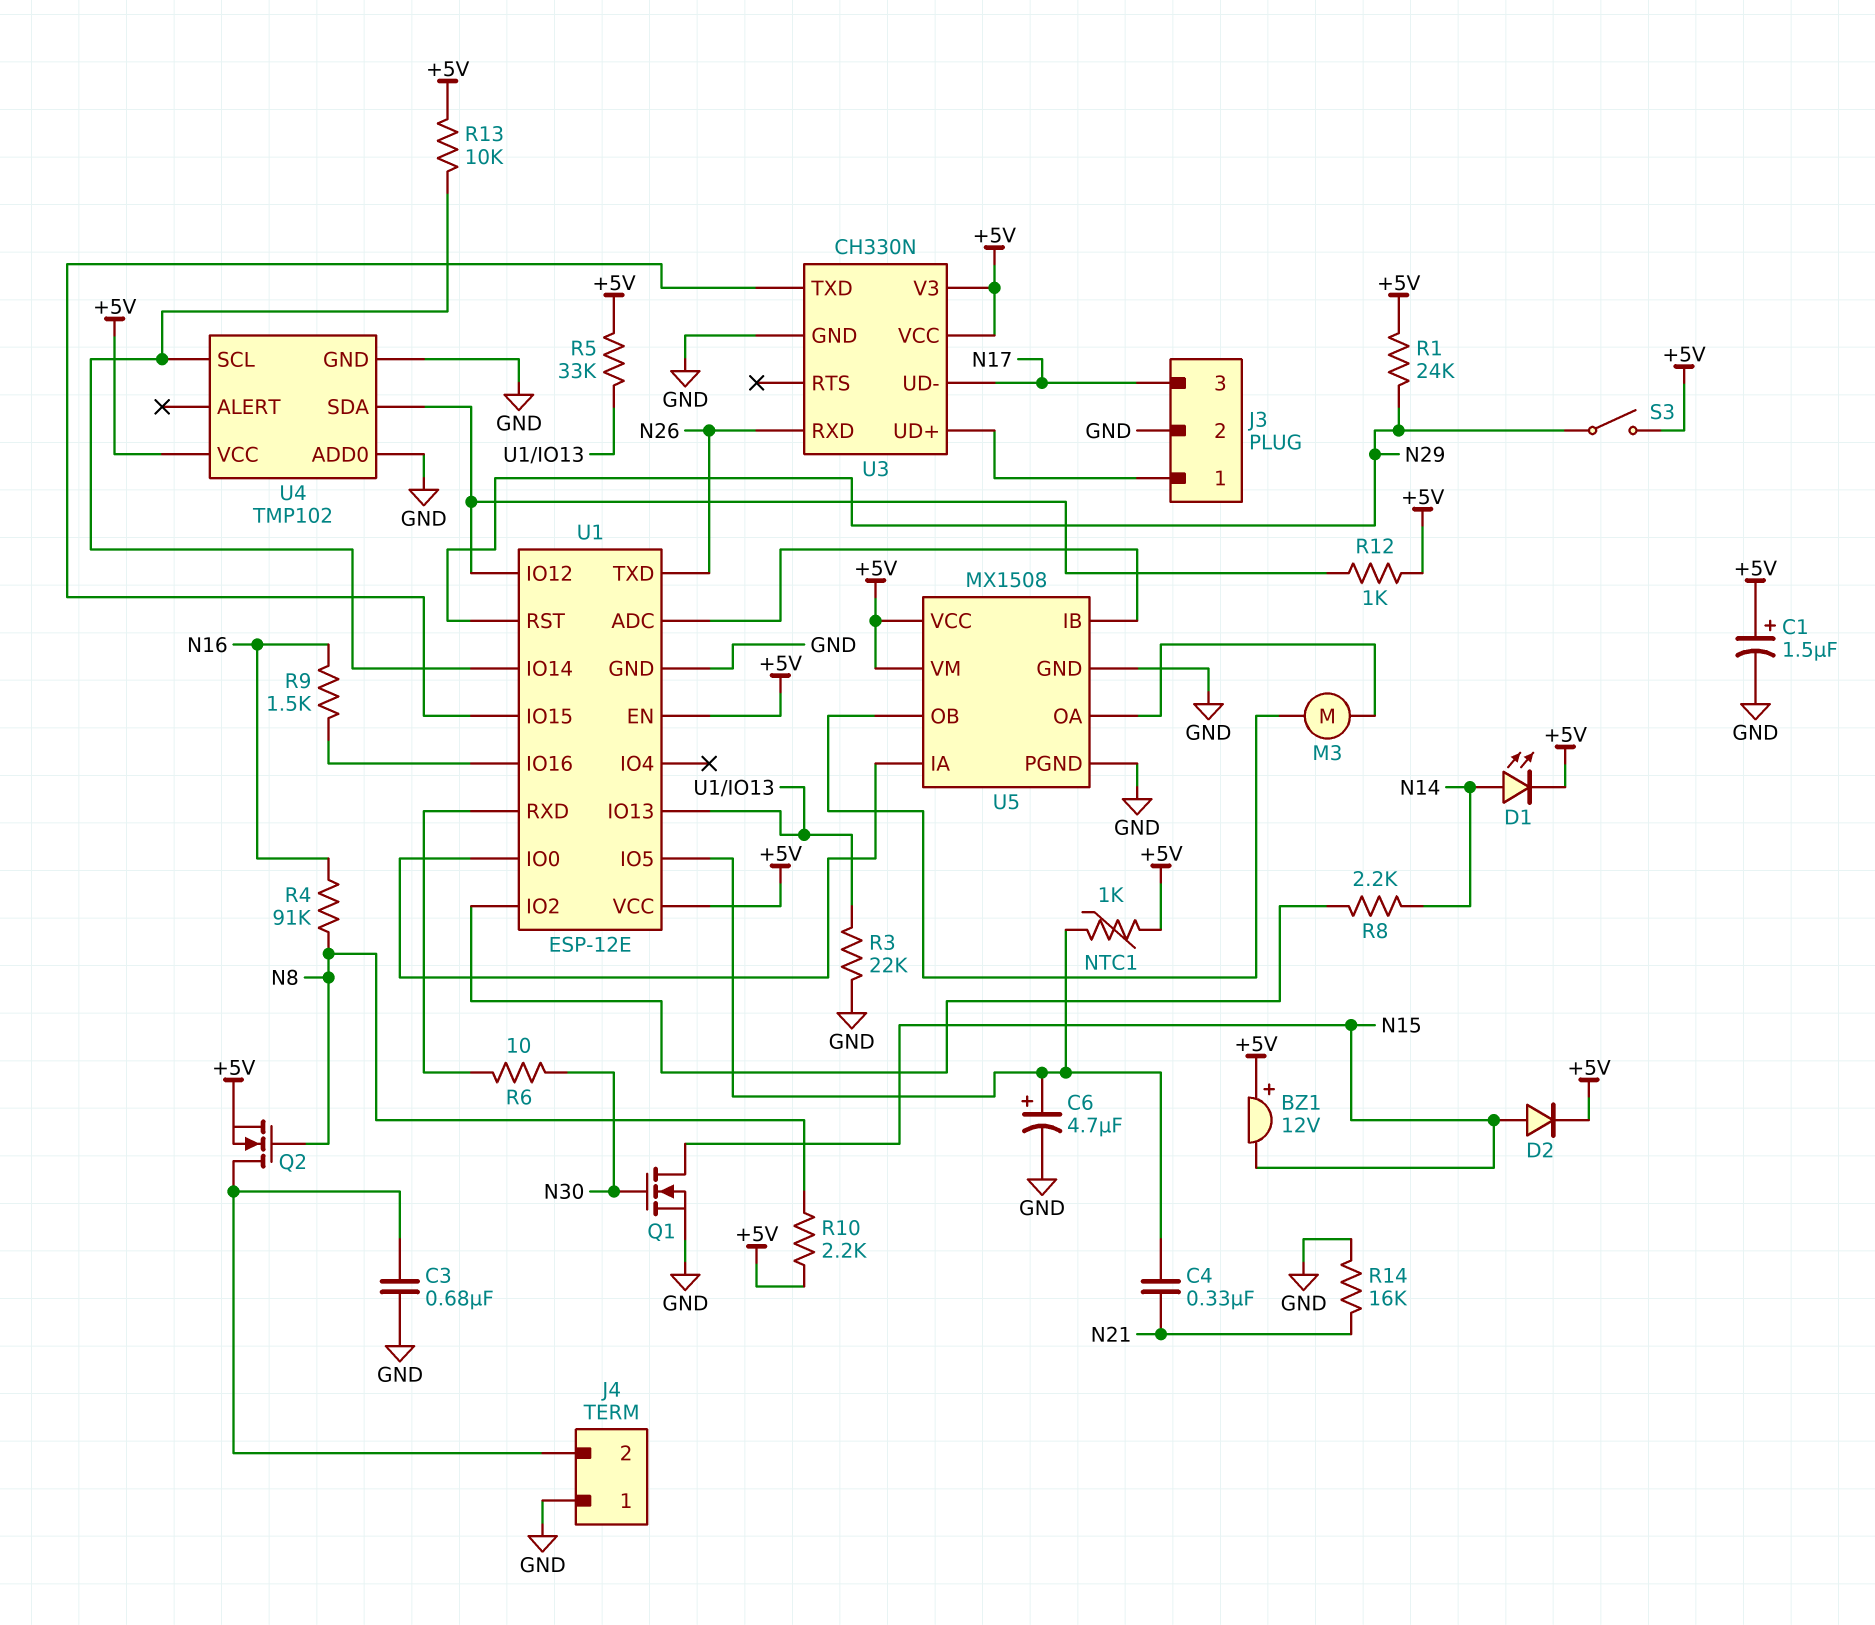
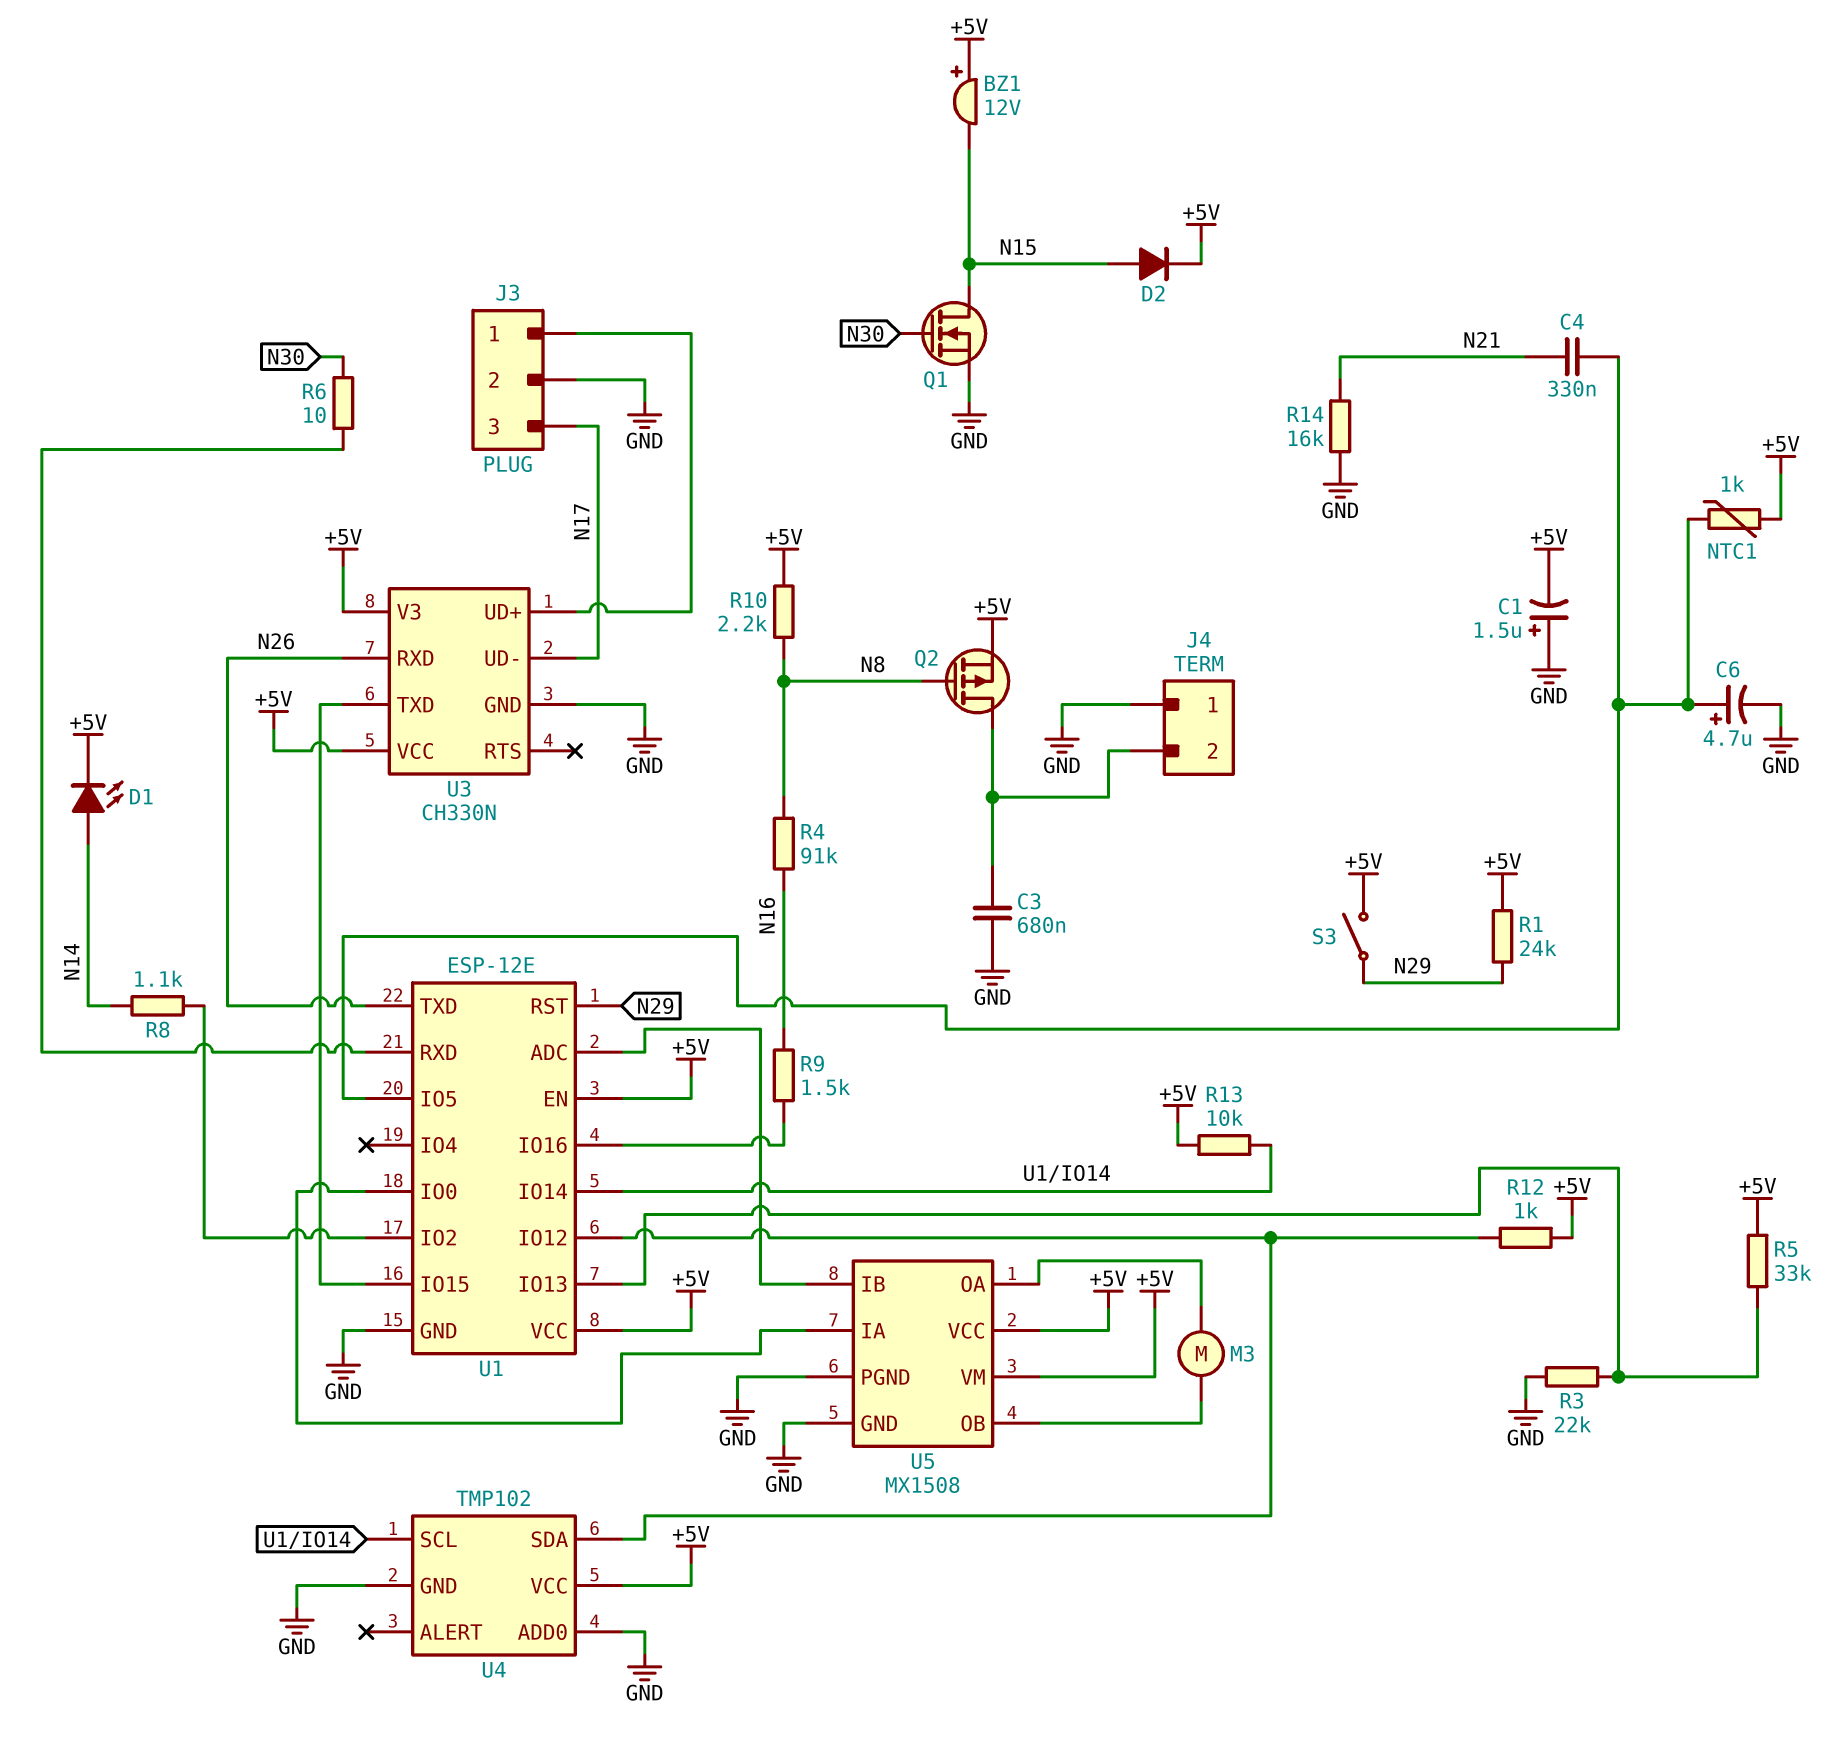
C1: 1.5uF (plus +5V, minus GND) -> 1.5uF (plus GND, minus +5V)
Q2: NMOS (G N8, D J4/2, S +5V) -> PMOS (G N8, D J4/2, S +5V)
R8: 2.2k (N14, U1/IO2) -> 1.1k (N14, U1/IO2)

